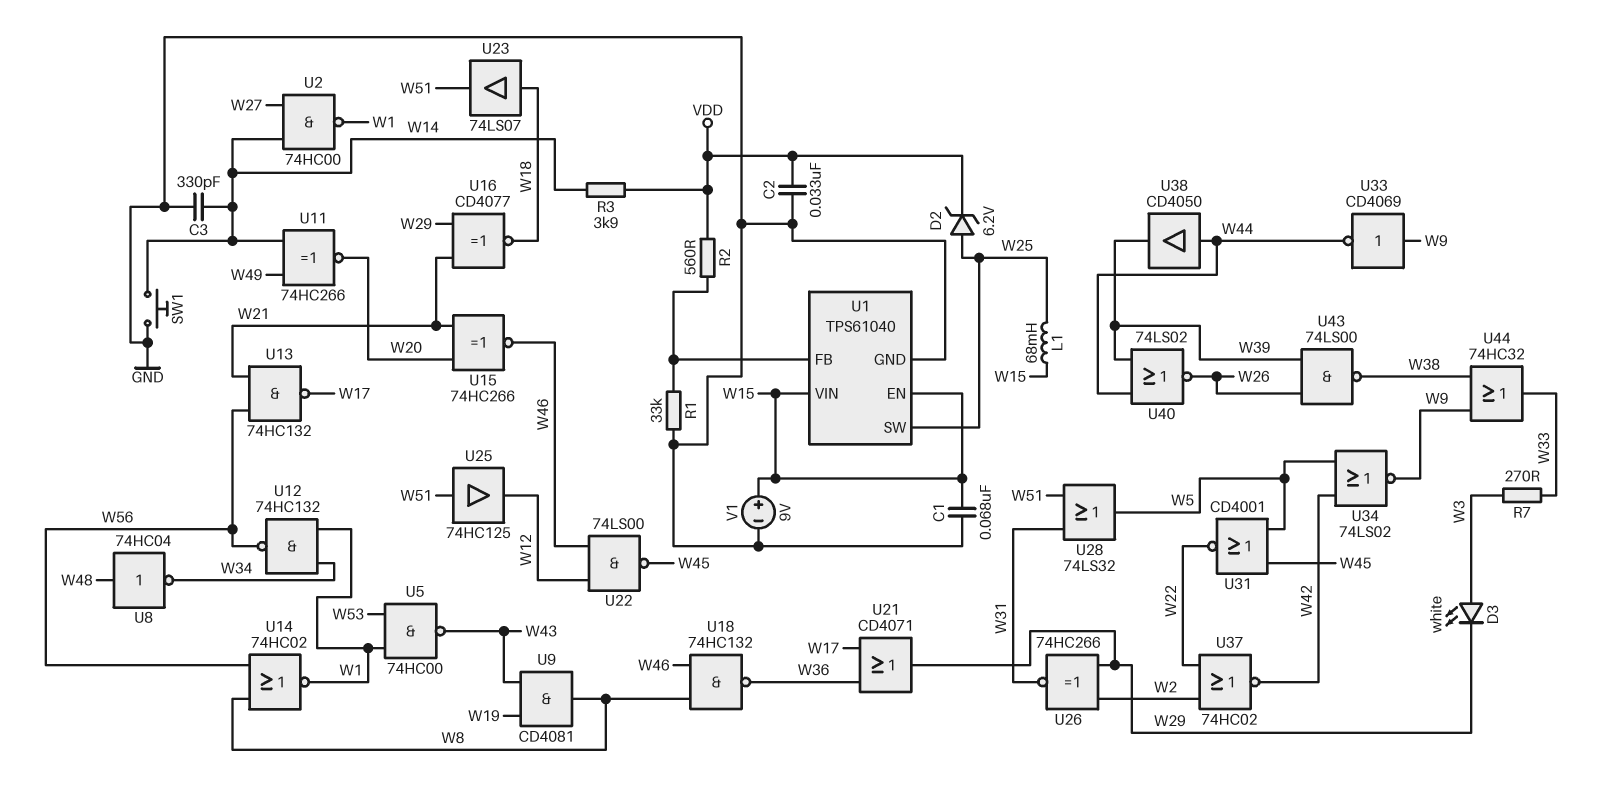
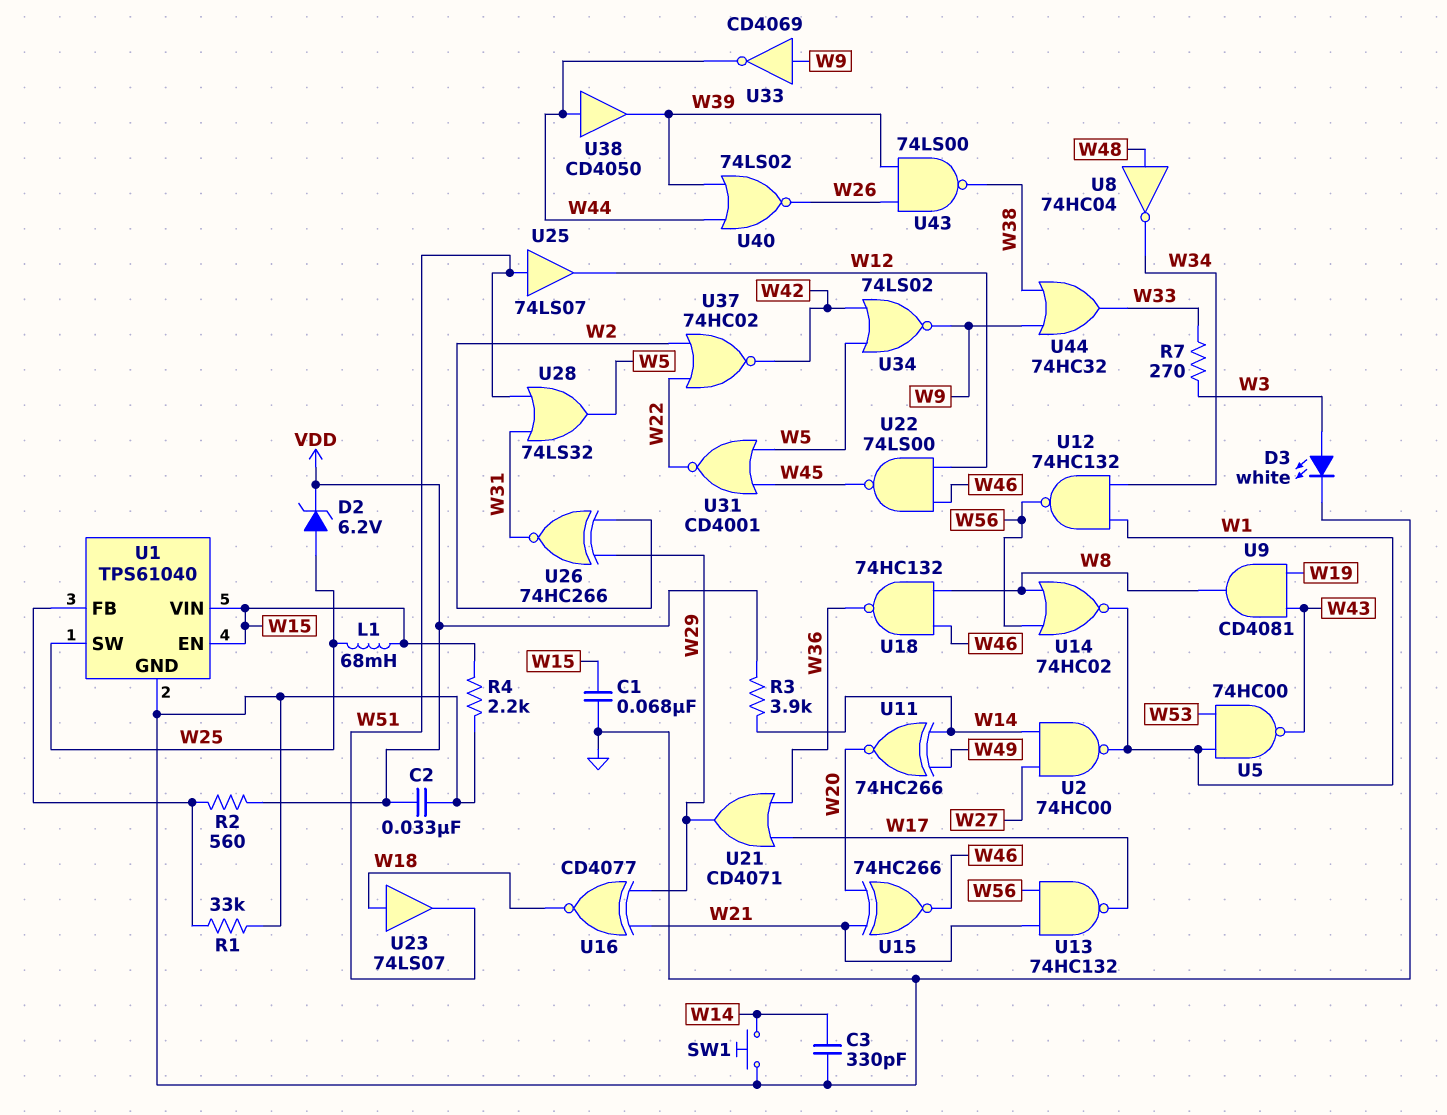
D3: LED white (A W3, K W29) -> LED white (A W3, K GND)
R4: none -> 2.2k (GND, W15)
U25: buffer 74HC125 (in W51, out W12) -> buffer 74LS07 (in W51, out W12)
V1: 9V (plus W15, minus GND) -> none

